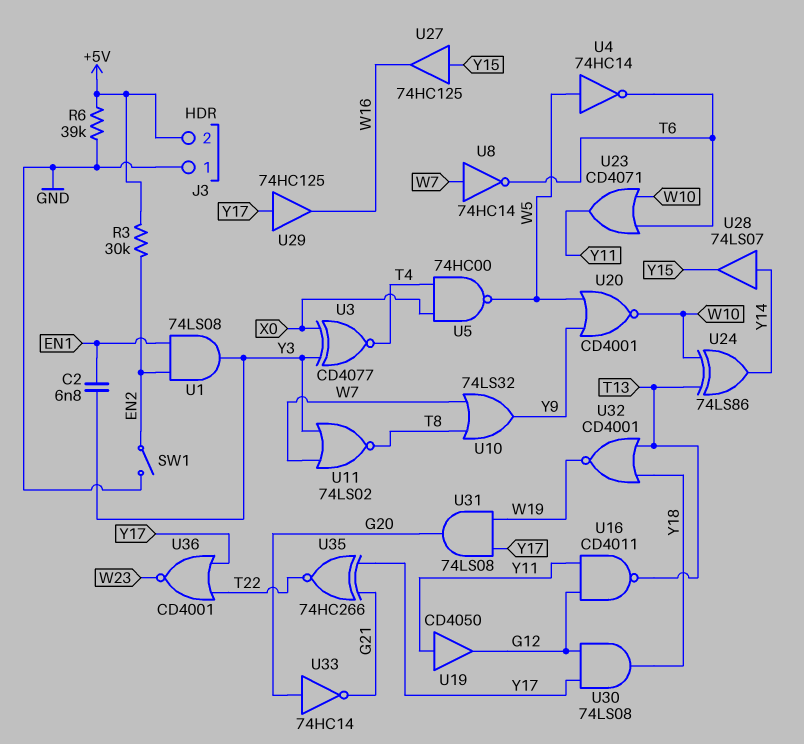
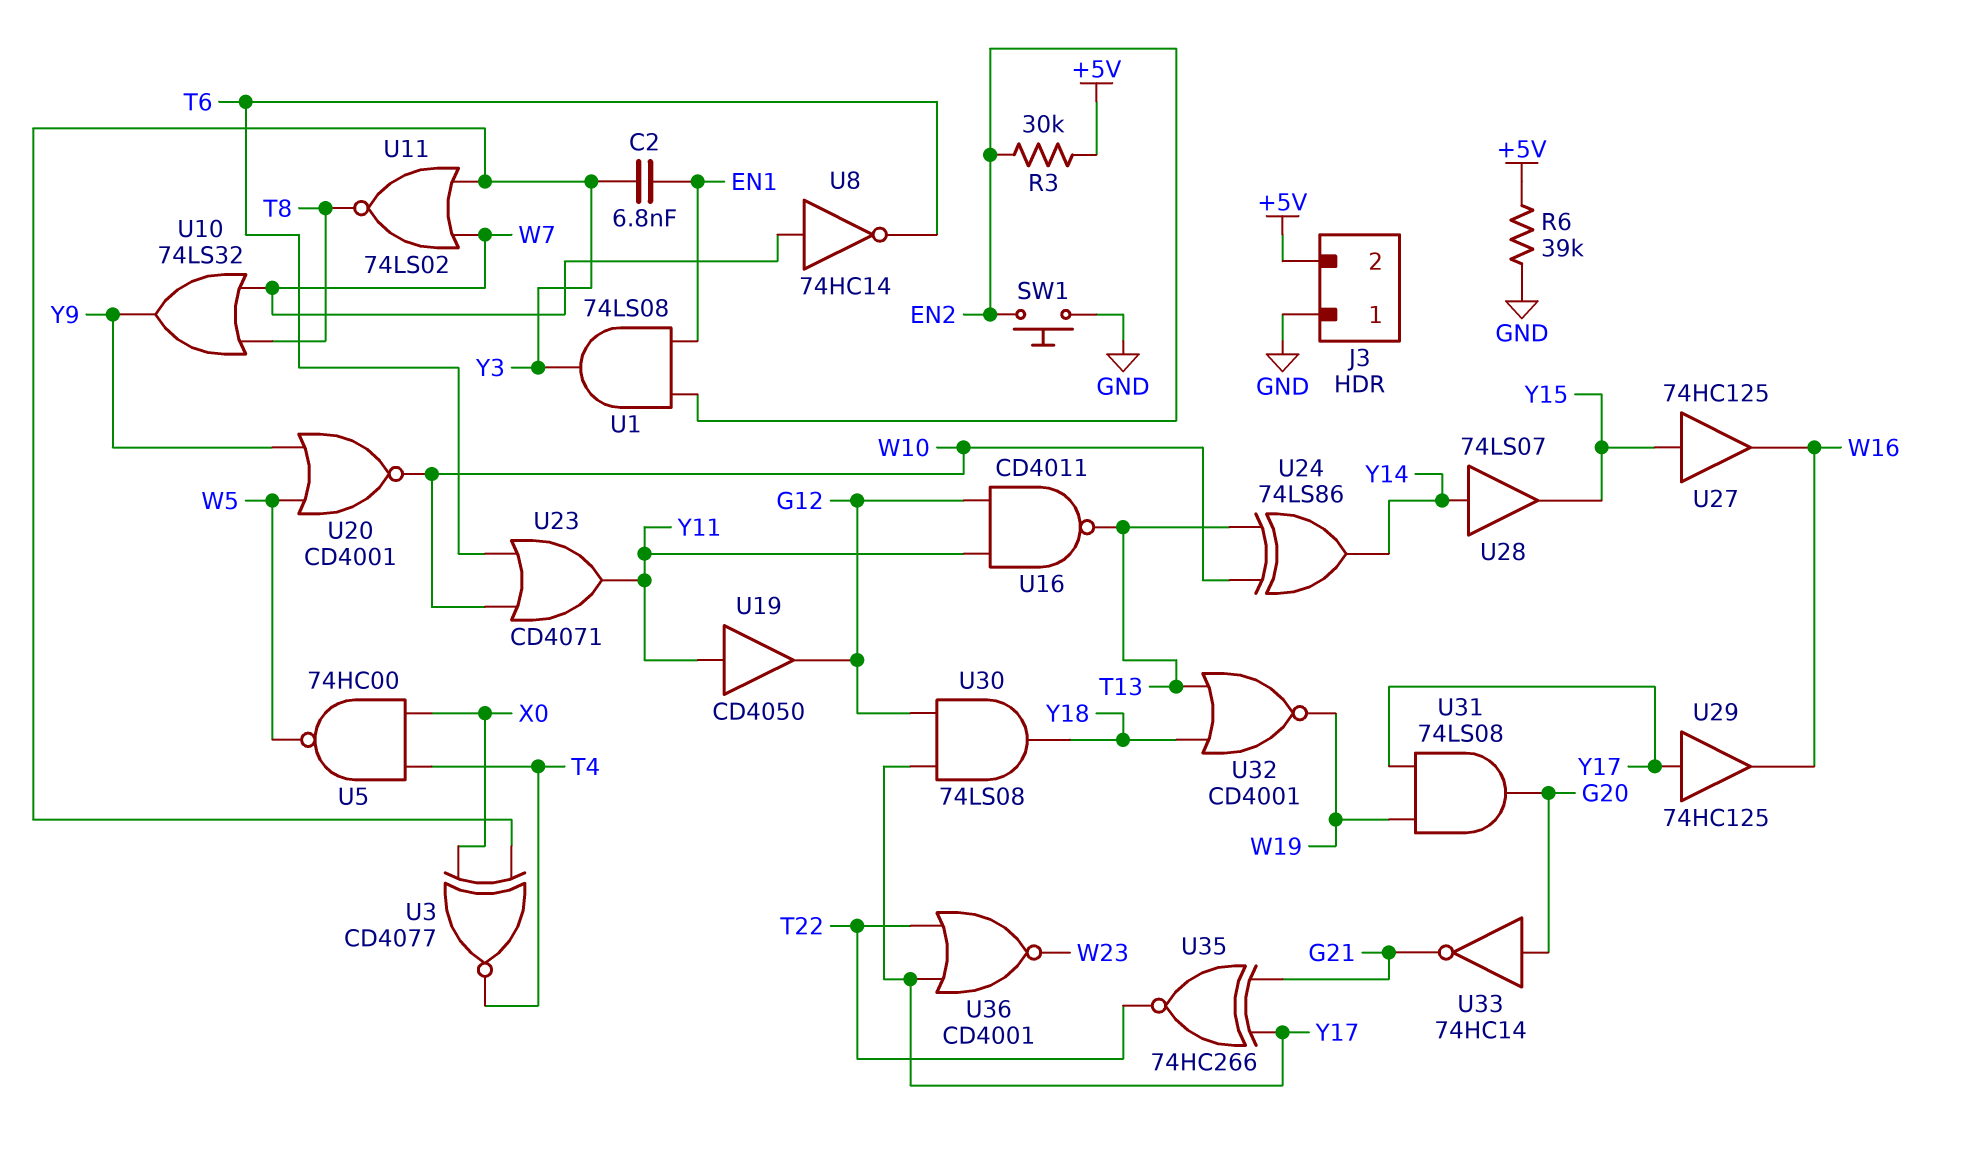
SW1: switch (EN2, GND) -> button (EN2, GND)
U4: NOT 74HC14 (in W5, out T6) -> none

